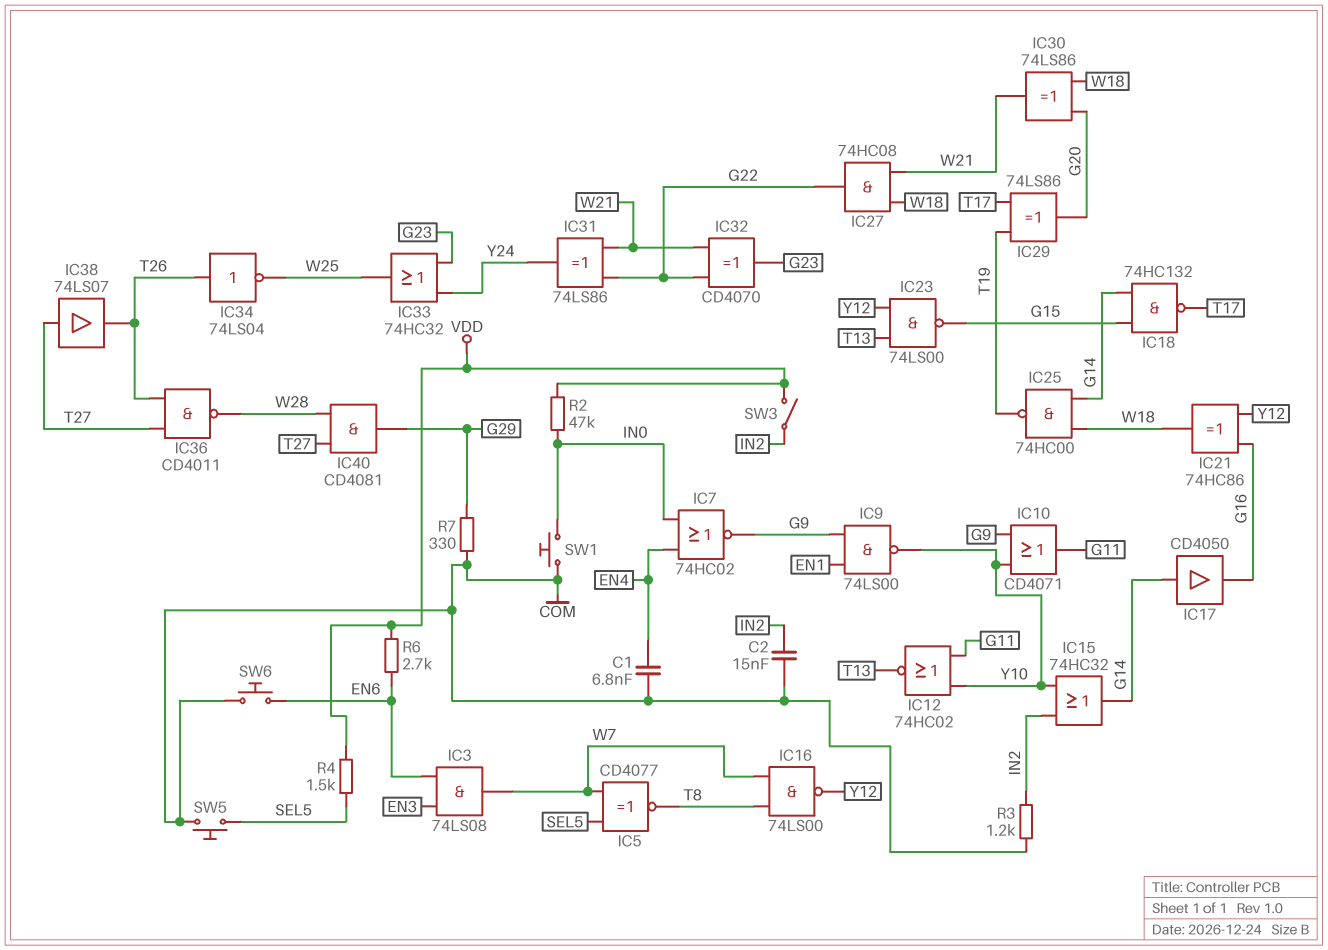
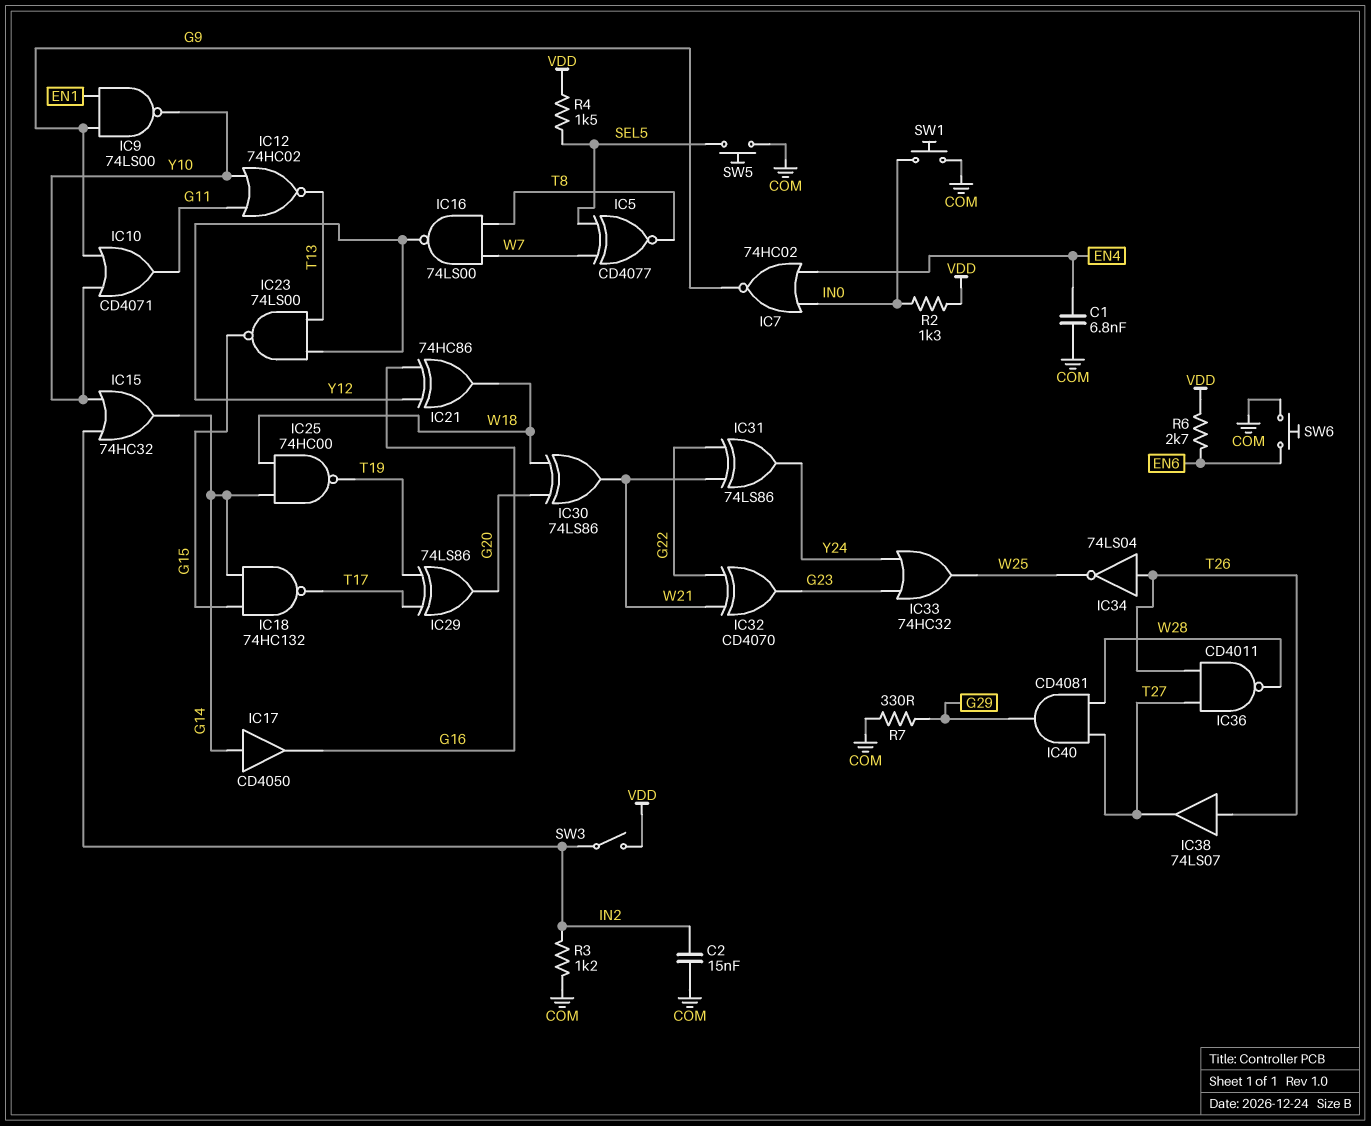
IC3: AND 74LS08 (in EN3, in EN6, out W7) -> none
IC27: AND 74HC08 (in W18, in W21, out G22) -> none
IC38: buffer 74LS07 (in T27, out T26) -> buffer 74LS07 (in T26, out T27)
R2: 47k (IN0, VDD) -> 1.3k (IN0, VDD)

